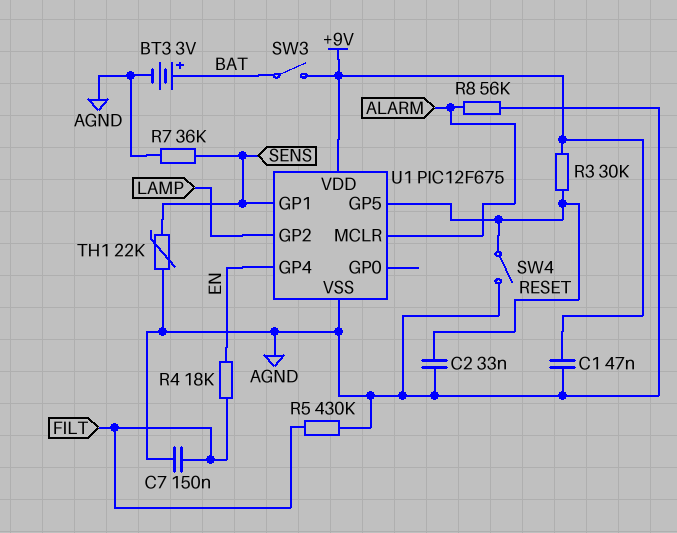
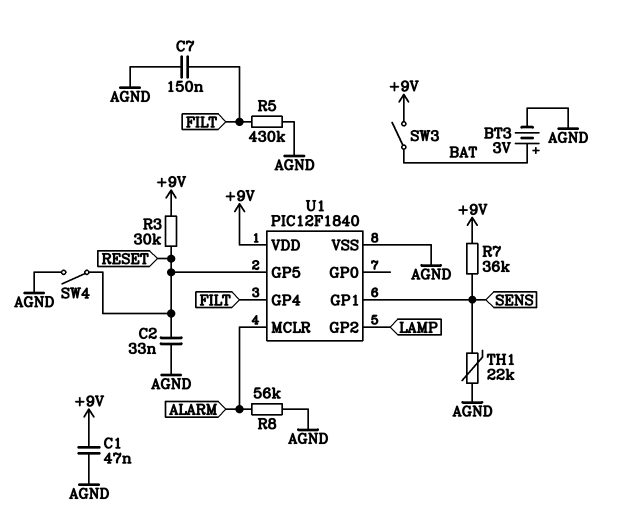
R4: 18k (EN, FILT) -> none
R7: 36k (AGND, SENS) -> 36k (+9V, SENS)
U1: PIC12F675 -> PIC12F1840
U1 pin GP4: EN -> FILT

